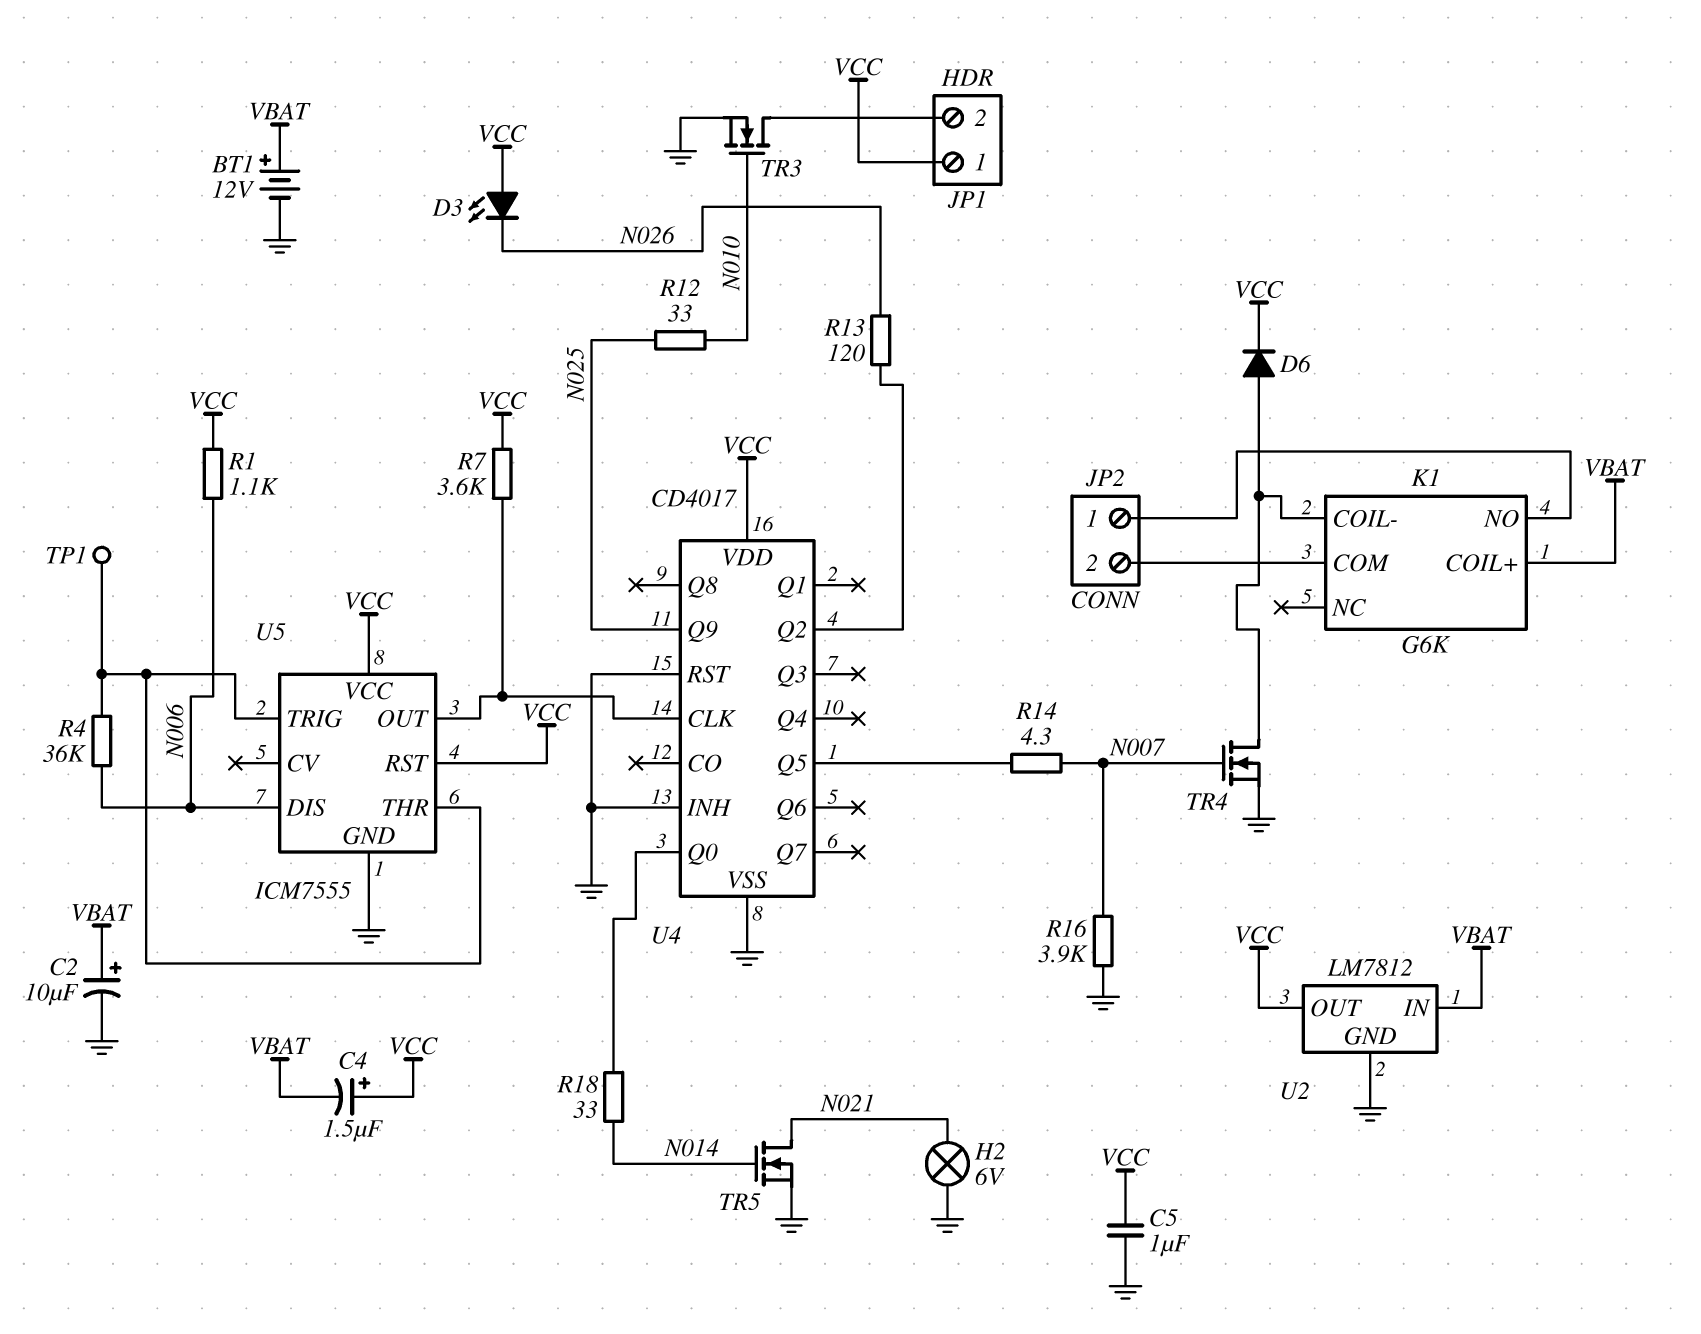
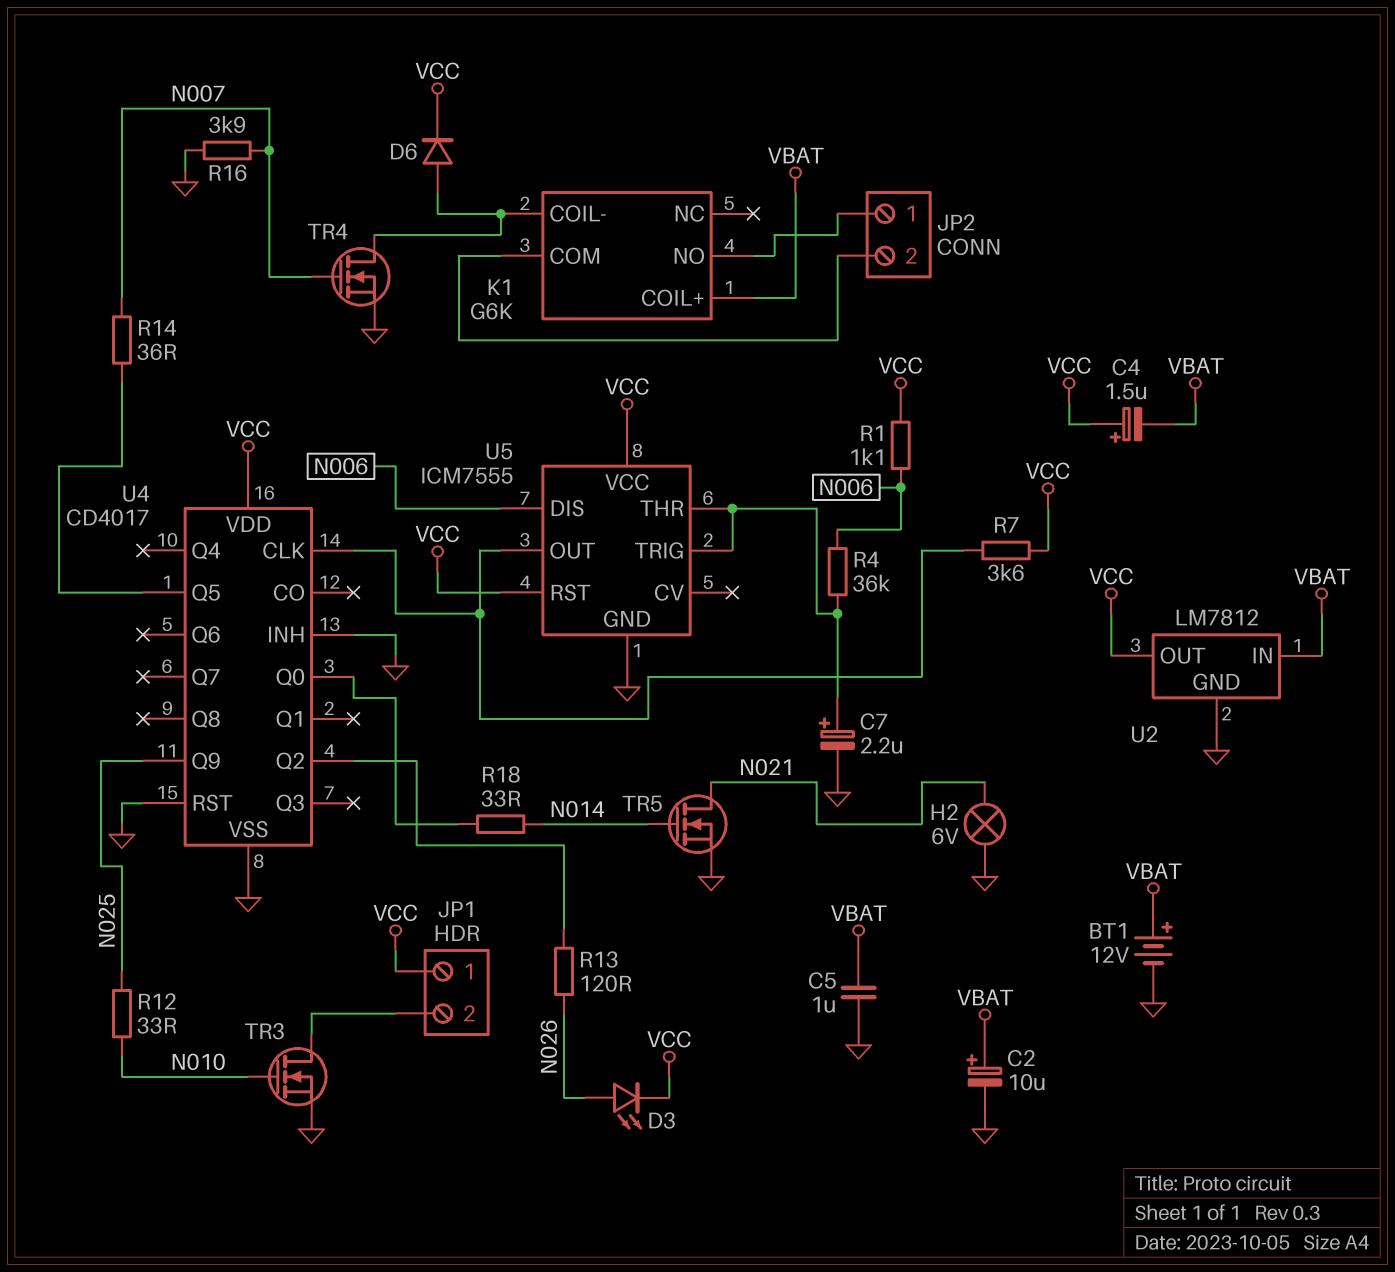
C5: 1uF (GND, VCC) -> 1uF (GND, VBAT)
C7: none -> 2.2uF (plus U5/THR, minus GND)
D3: LED (A VCC, K N026) -> LED (A N026, K VCC)
R14: 4.3 (N007, U4/Q5) -> 36 (N007, U4/Q5)
TP1: test point (U5/THR) -> none

